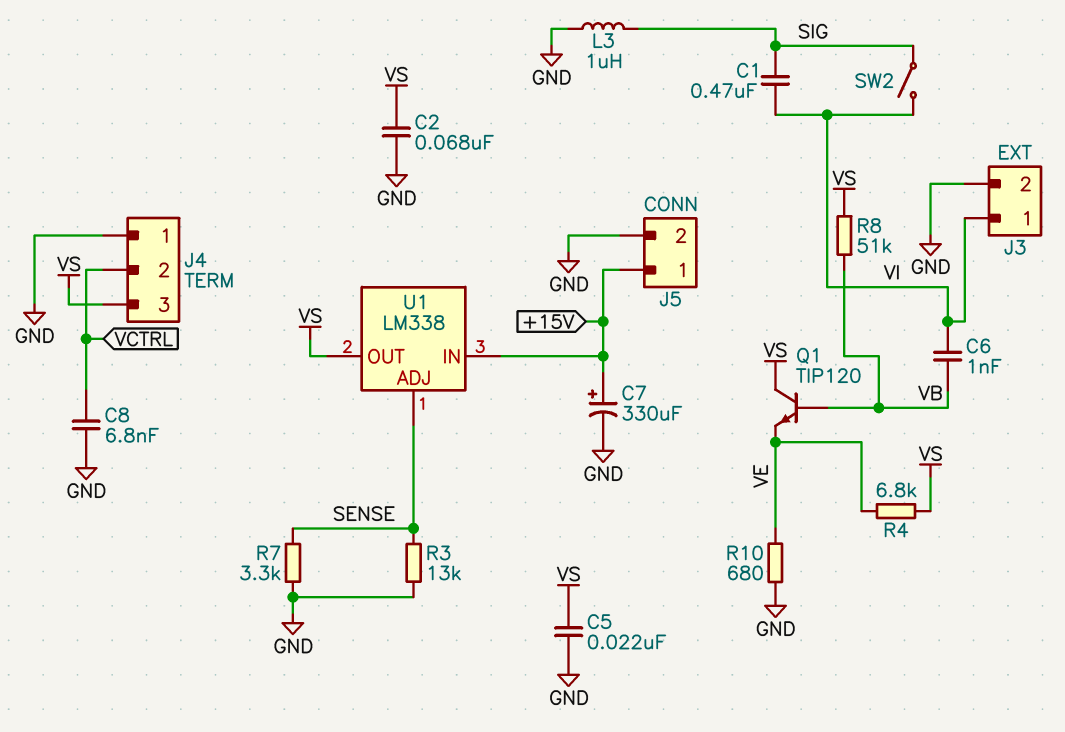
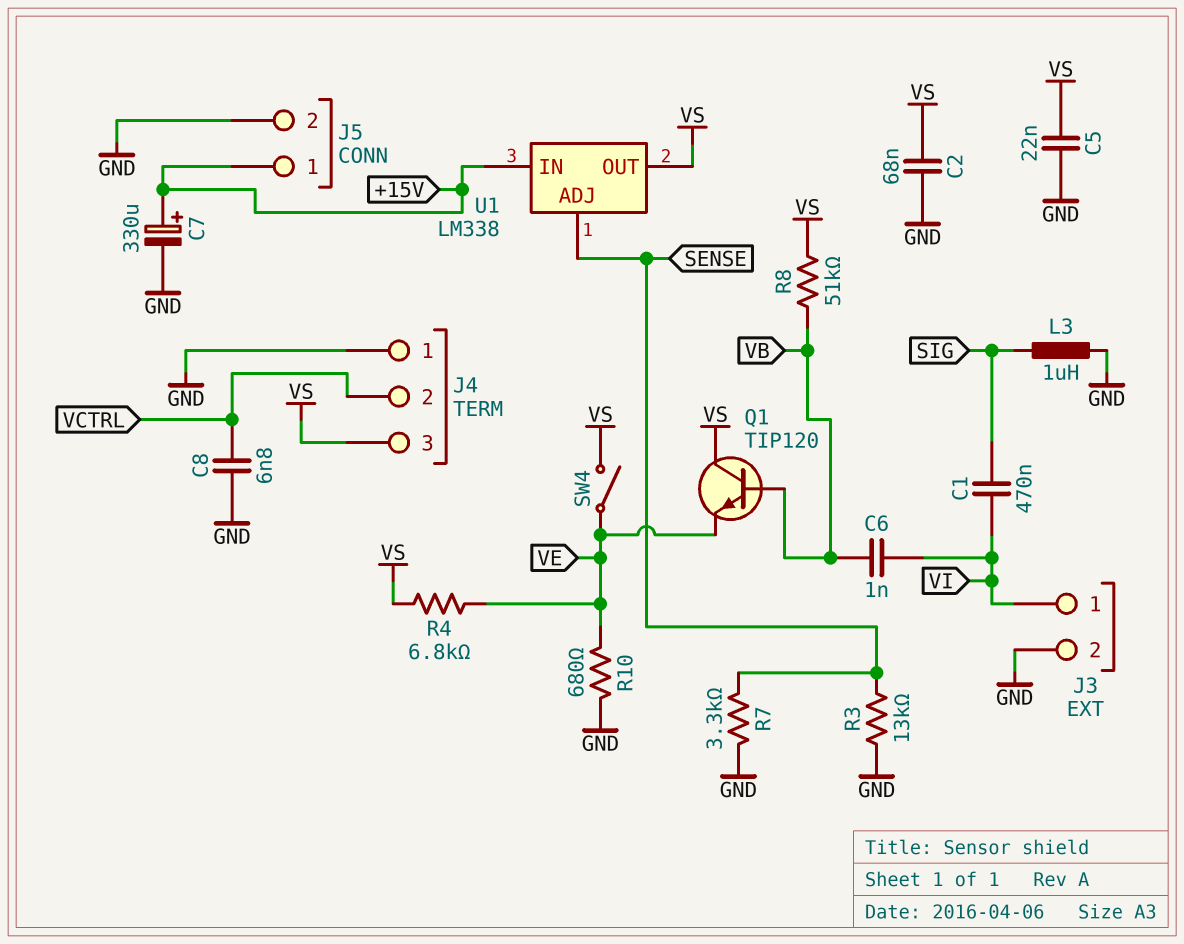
SW2: switch (SIG, VI) -> none
SW4: none -> switch (VE, VS)

